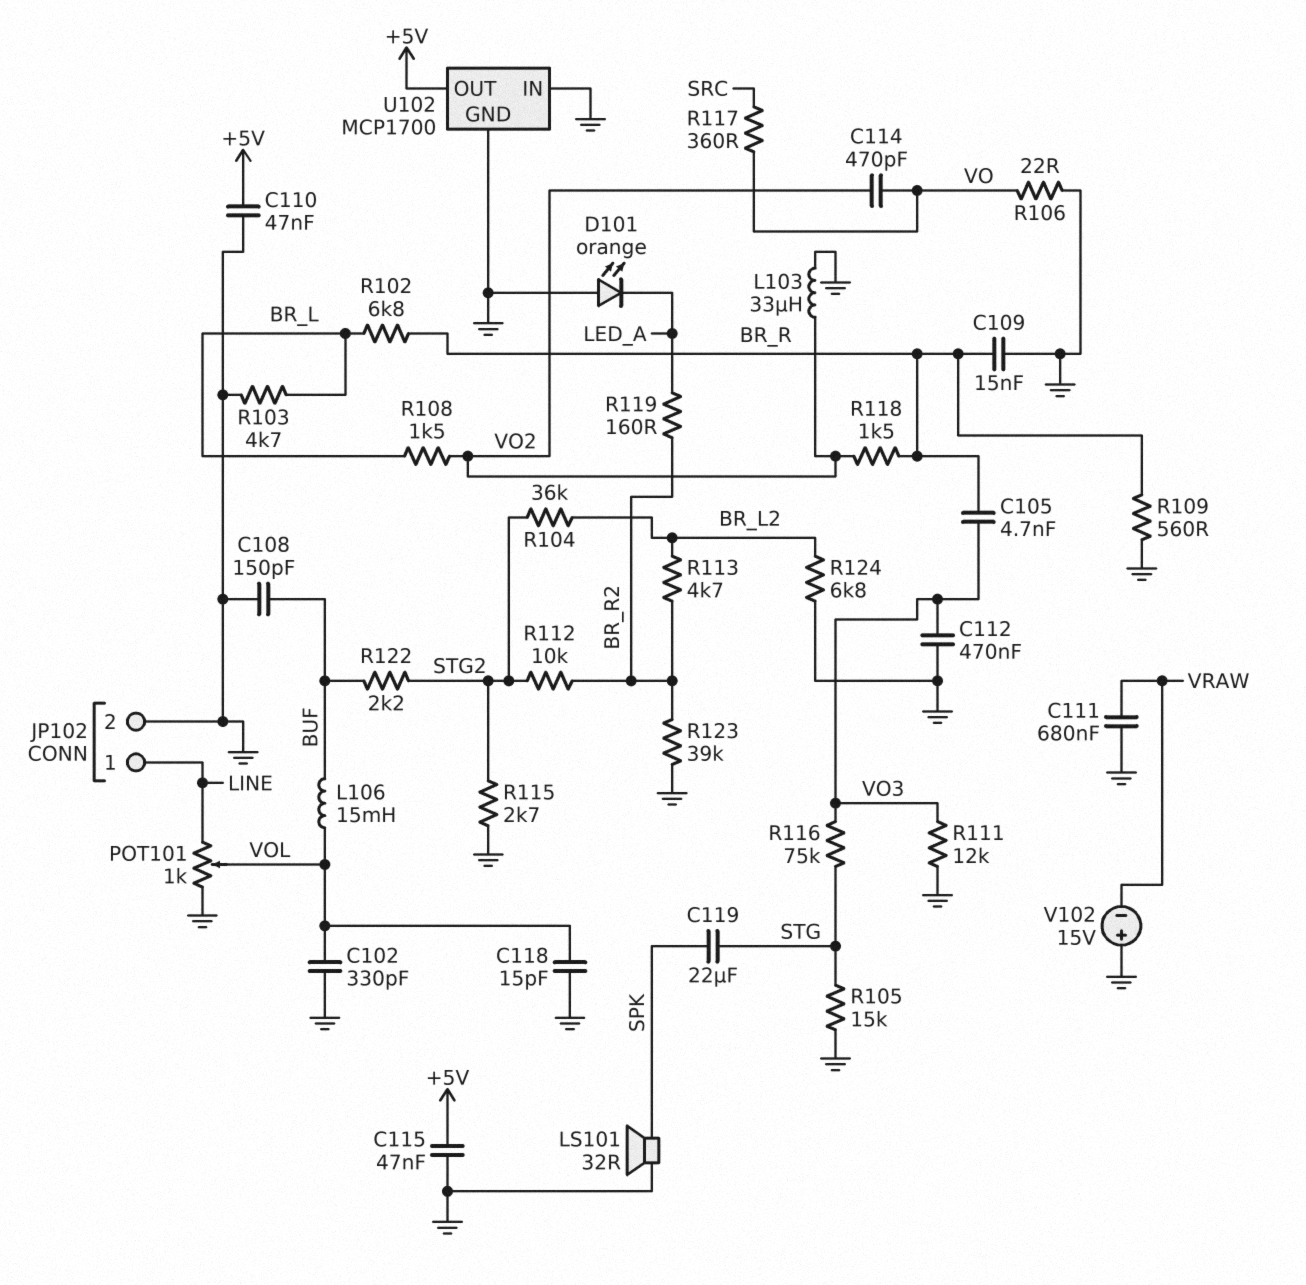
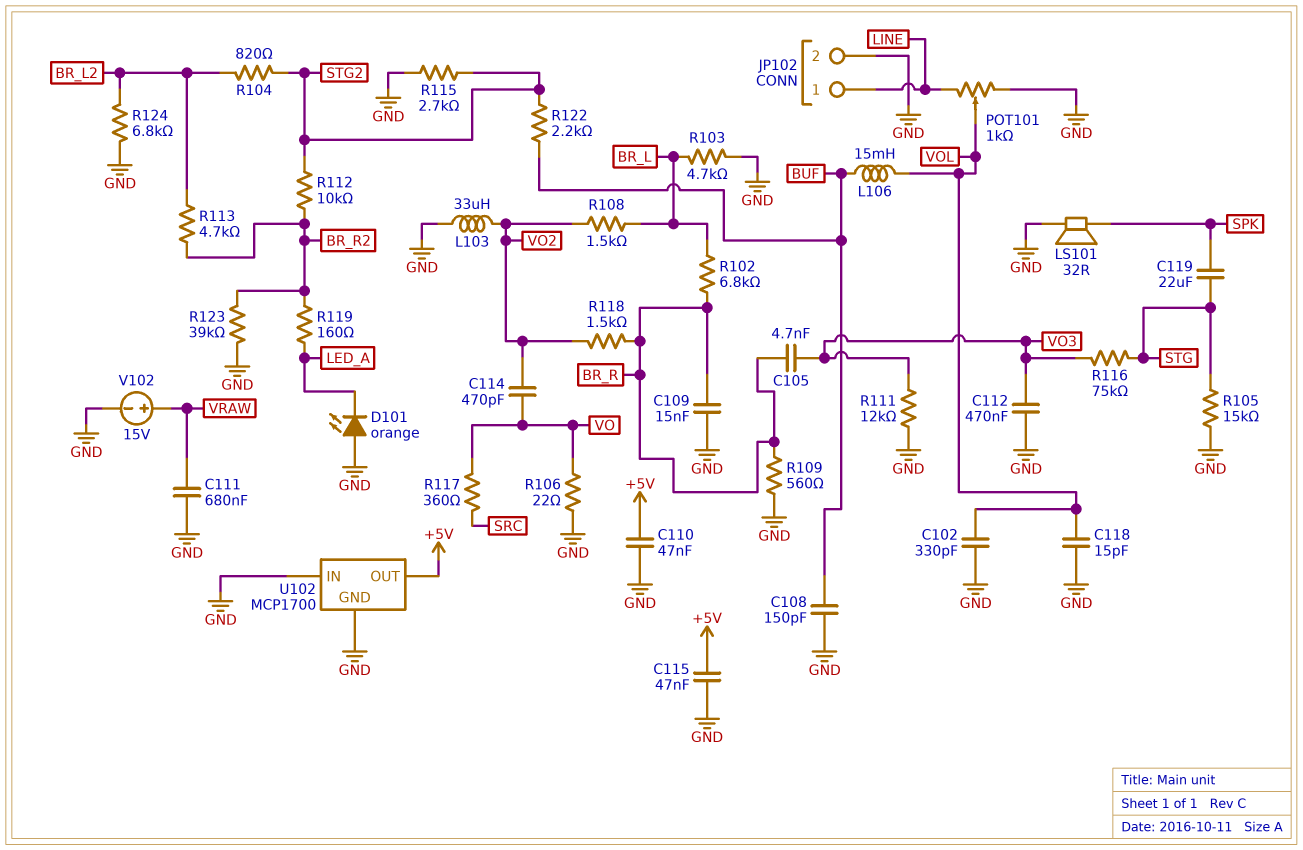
R104: 36k (BR_L2, STG2) -> 820 (BR_L2, STG2)
V102: 15V (plus GND, minus VRAW) -> 15V (plus VRAW, minus GND)

